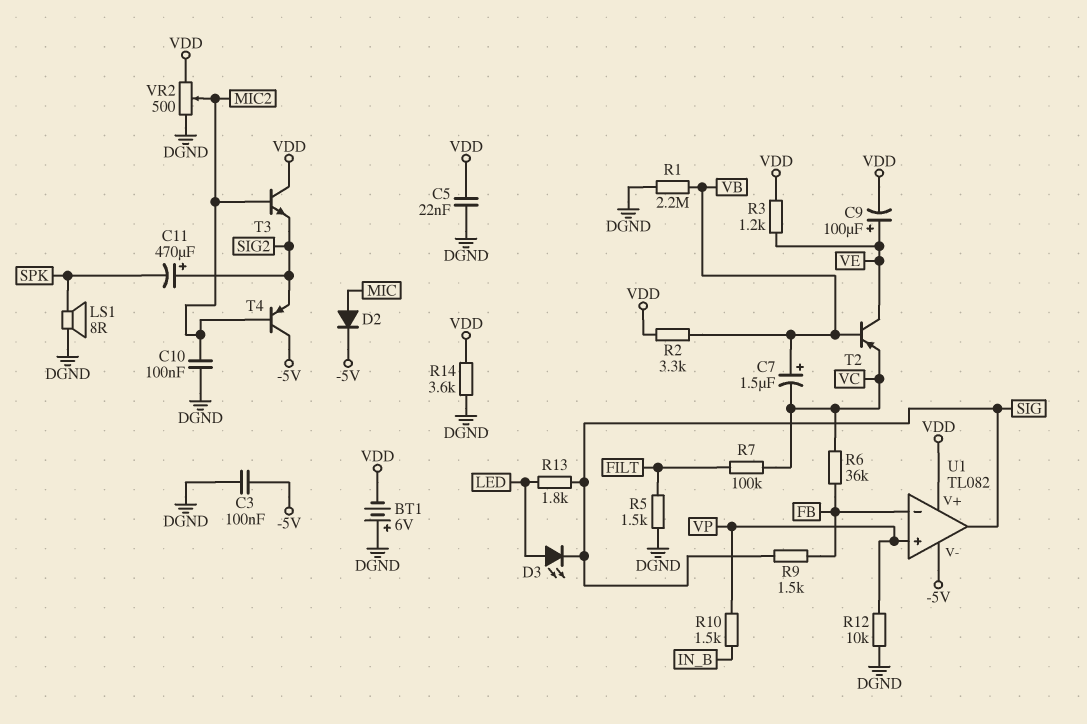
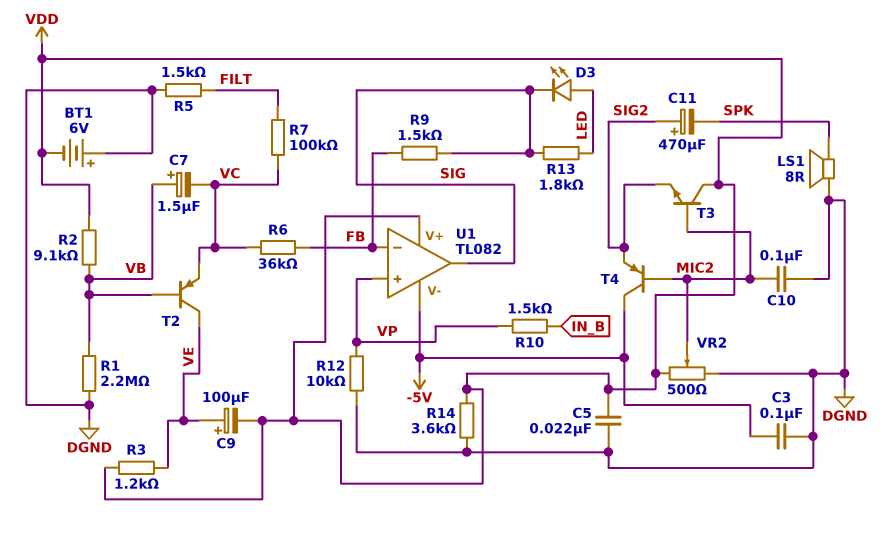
D2: diode (A MIC, K -5V) -> none
R2: 3.3k (VB, VDD) -> 9.1k (VB, VDD)

